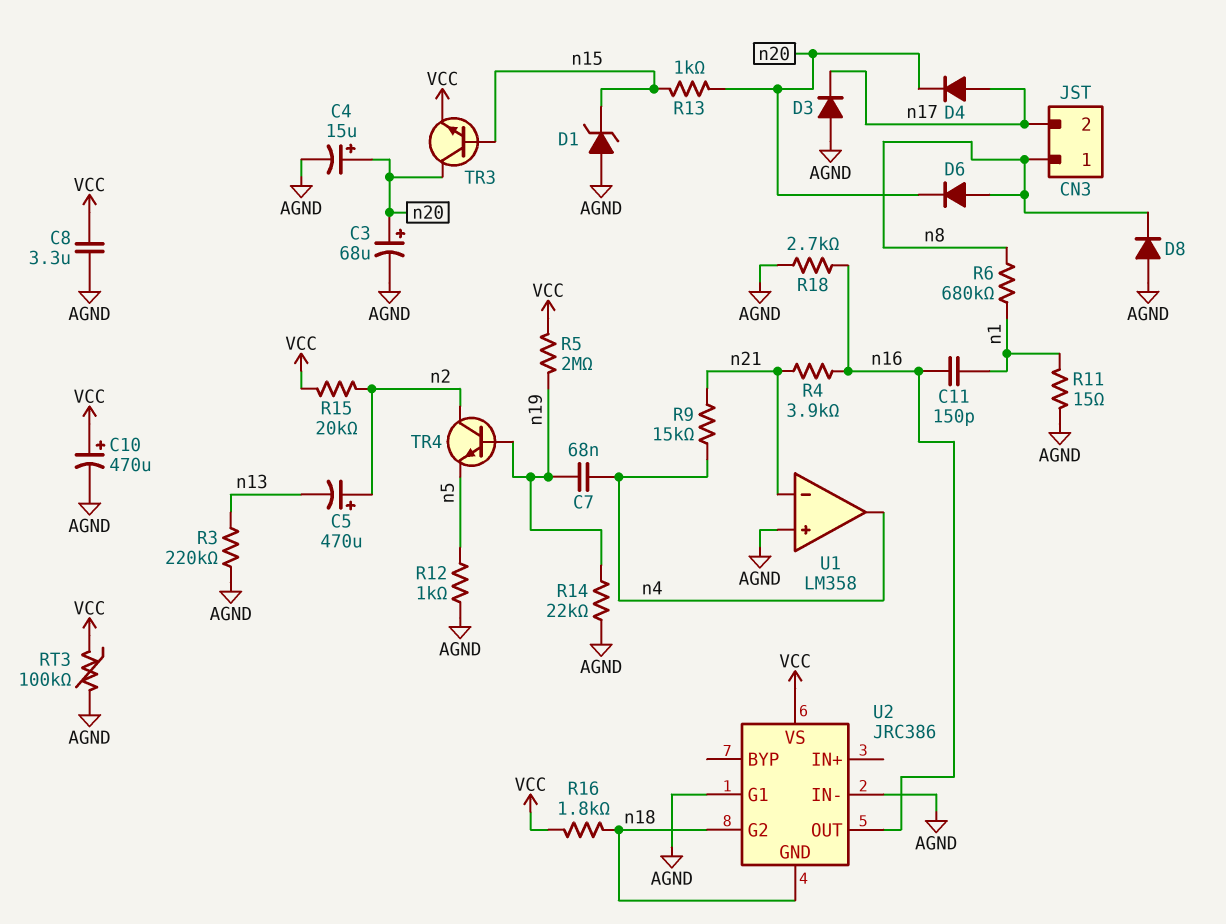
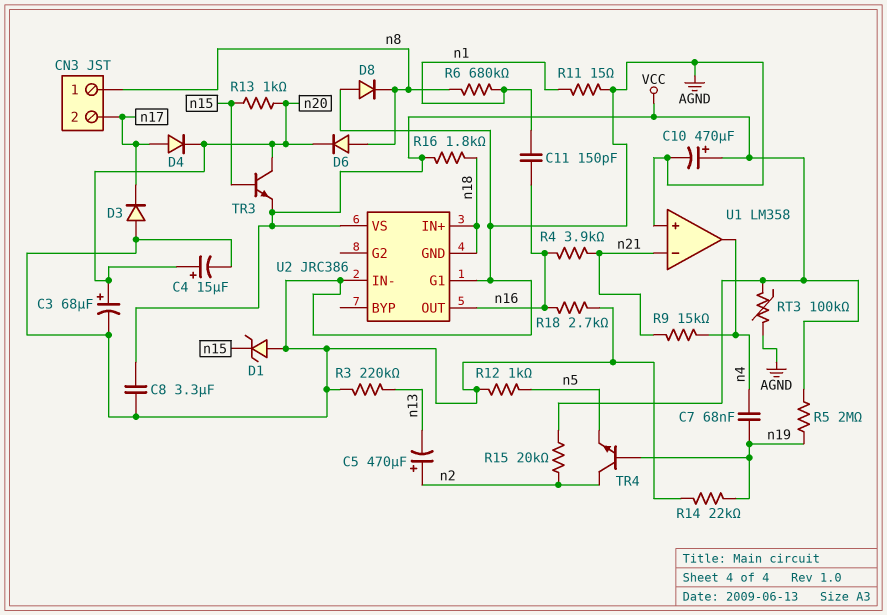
U2 pin G2: n18 -> none
U2 pin IN+: none -> n18

